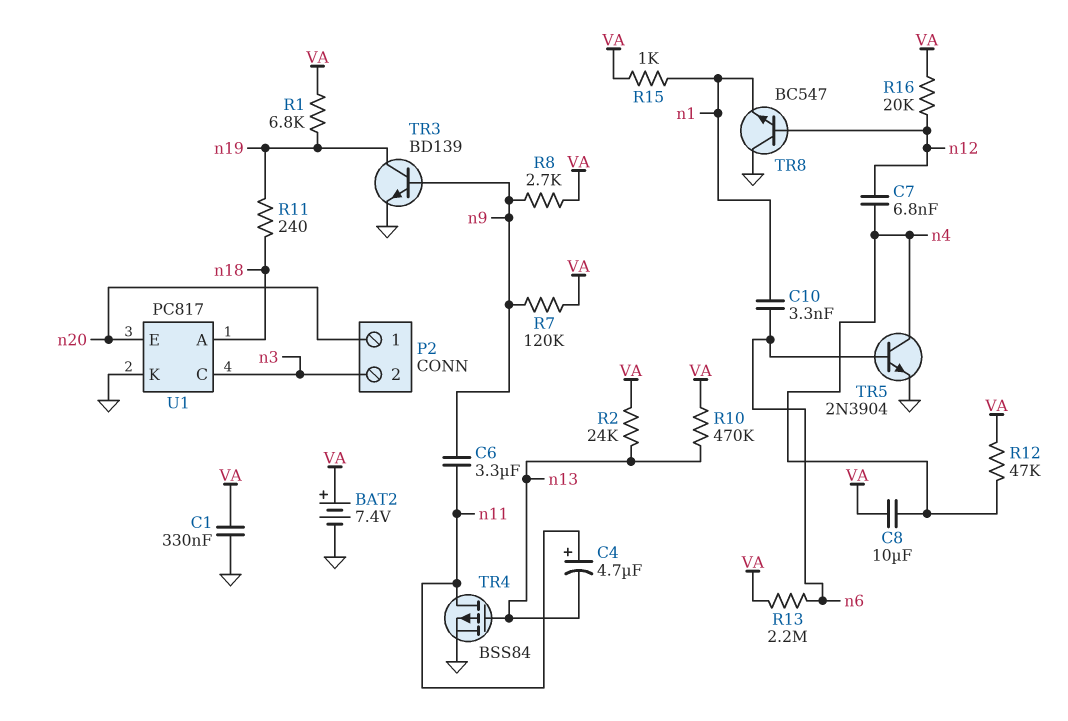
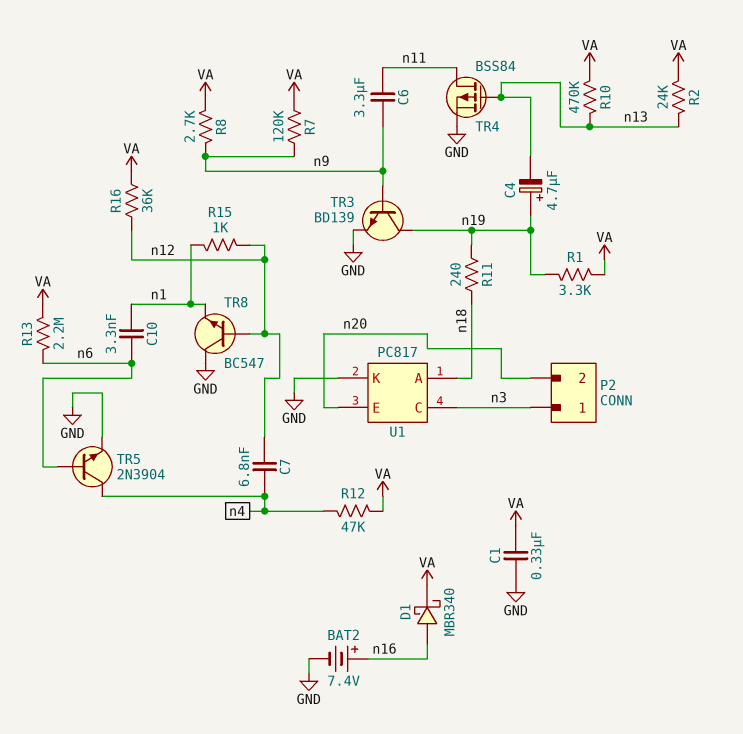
BAT2: 7.4V (plus VA, minus GND) -> 7.4V (plus n16, minus GND)
C4: 4.7uF (plus n11, minus n13) -> 4.7uF (plus n19, minus n13)
C8: 10uF (VA, n4) -> none
D1: none -> schottky MBR340 (A n16, K VA)
P2 pin 1: n20 -> n3
P2 pin 2: n3 -> n20
R1: 6.8k (VA, n19) -> 3.3k (VA, n19)
R15: 1k (VA, n1) -> 1k (n1, n12)
R16: 20k (VA, n12) -> 36k (VA, n12)

